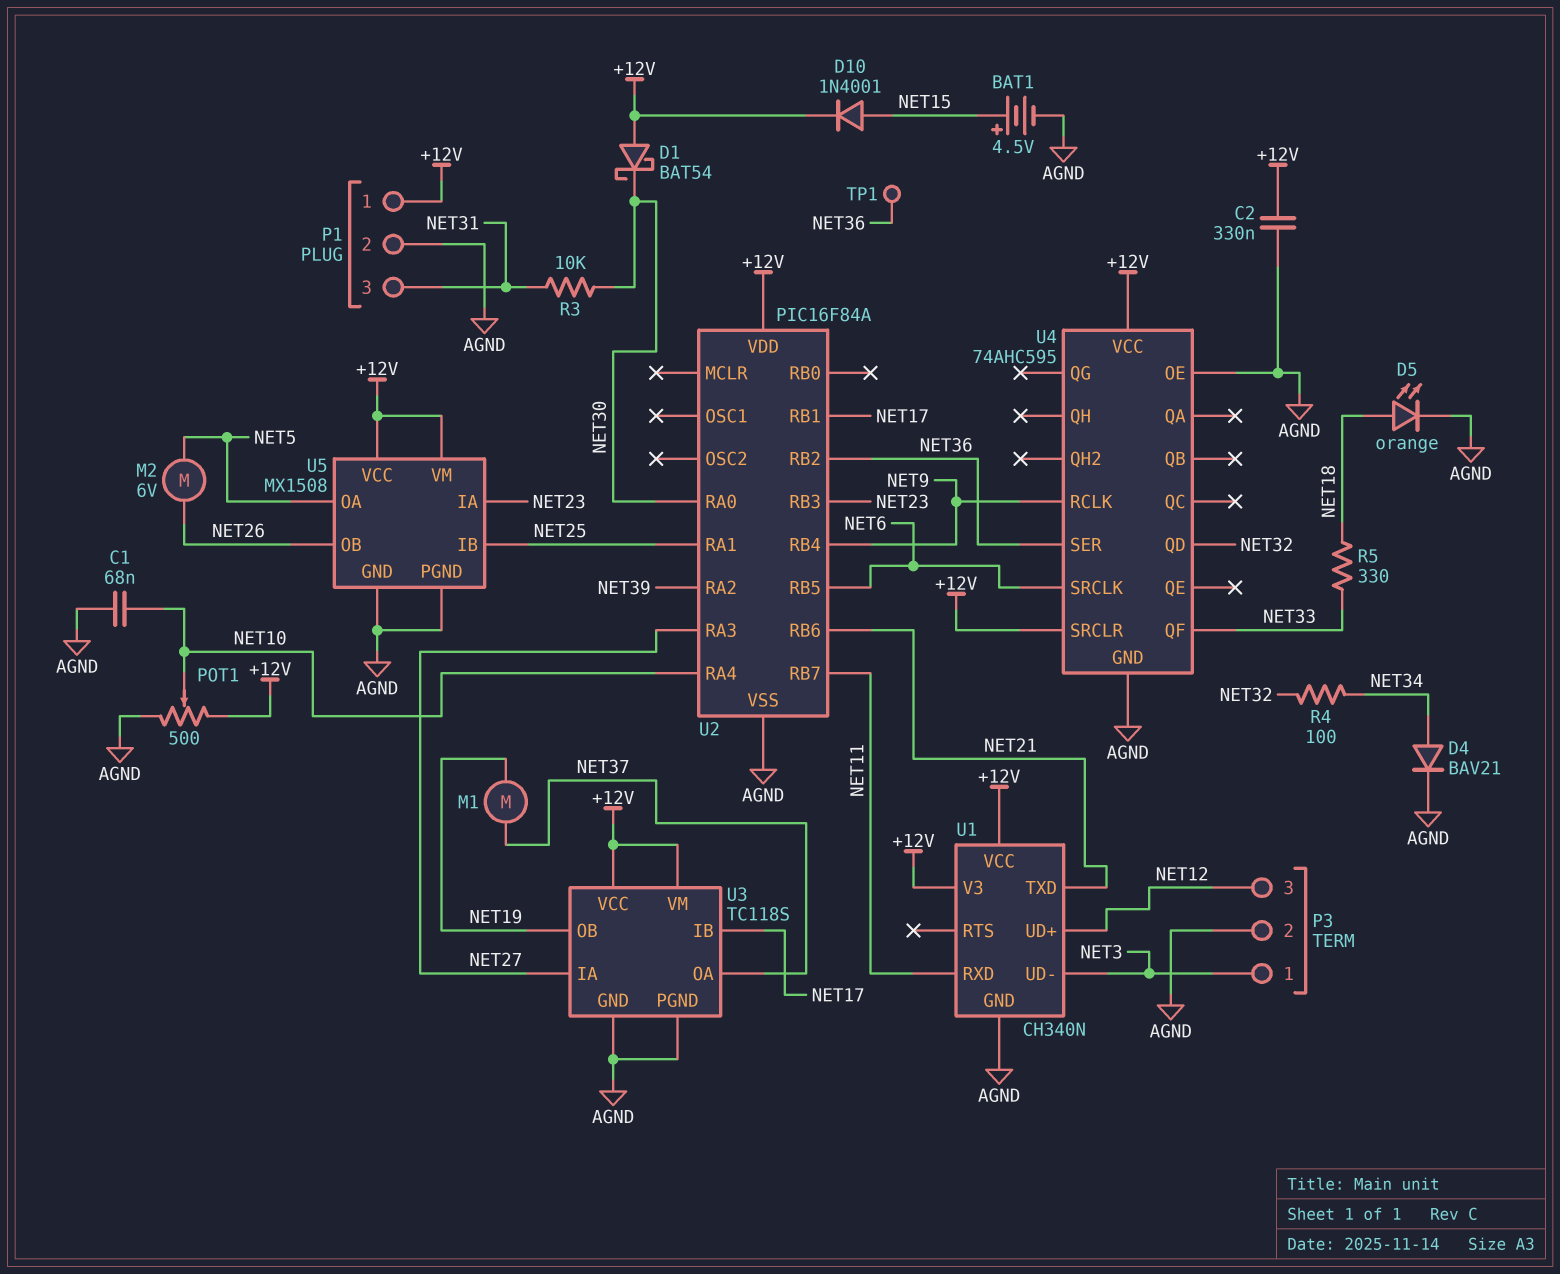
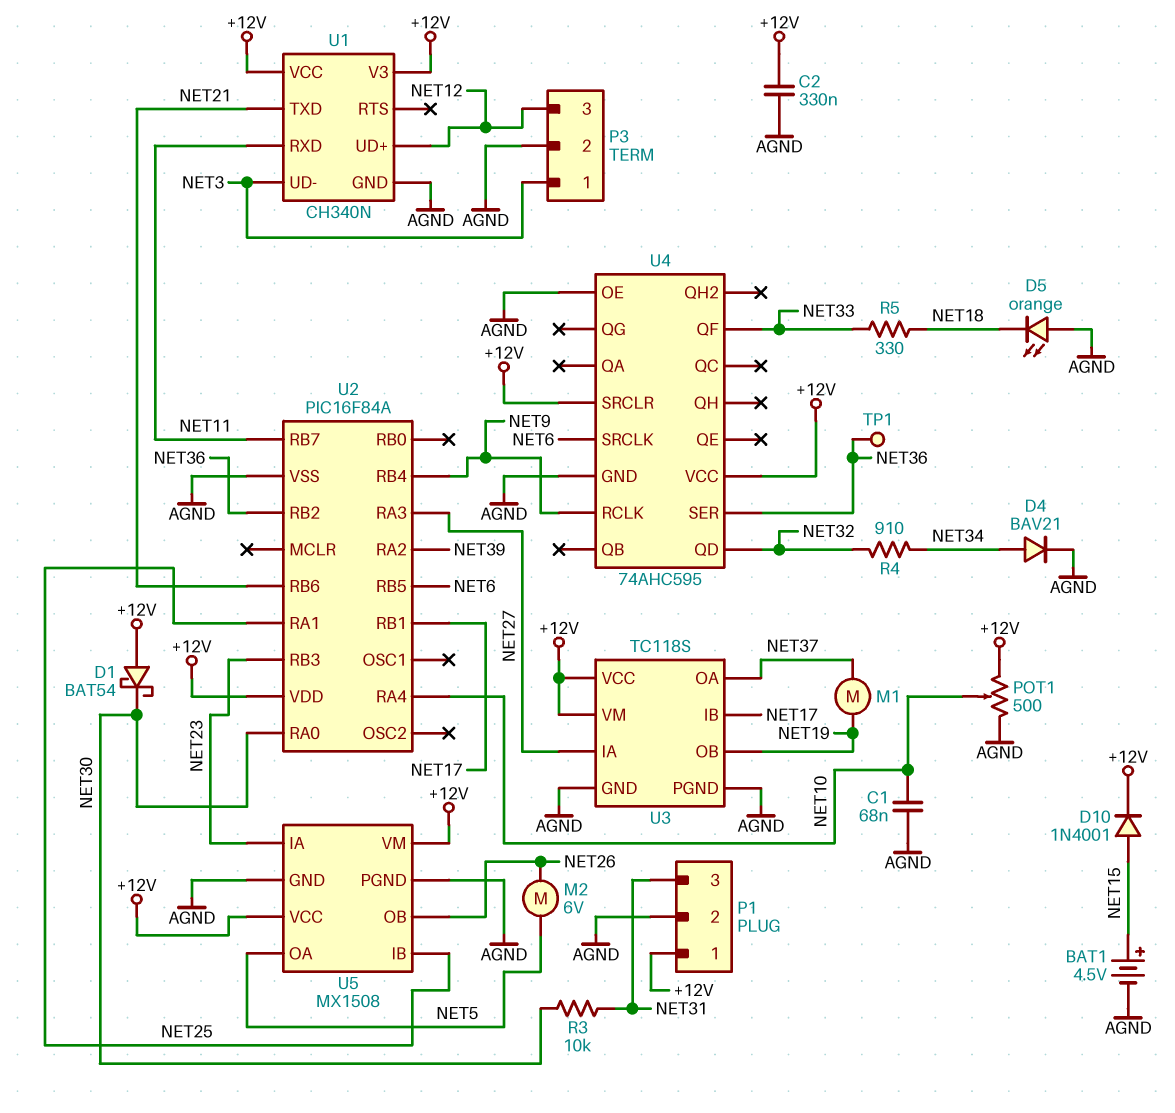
D5: LED orange (A NET18, K AGND) -> LED orange (A AGND, K NET18)
R4: 100 (NET32, NET34) -> 910 (NET32, NET34)

